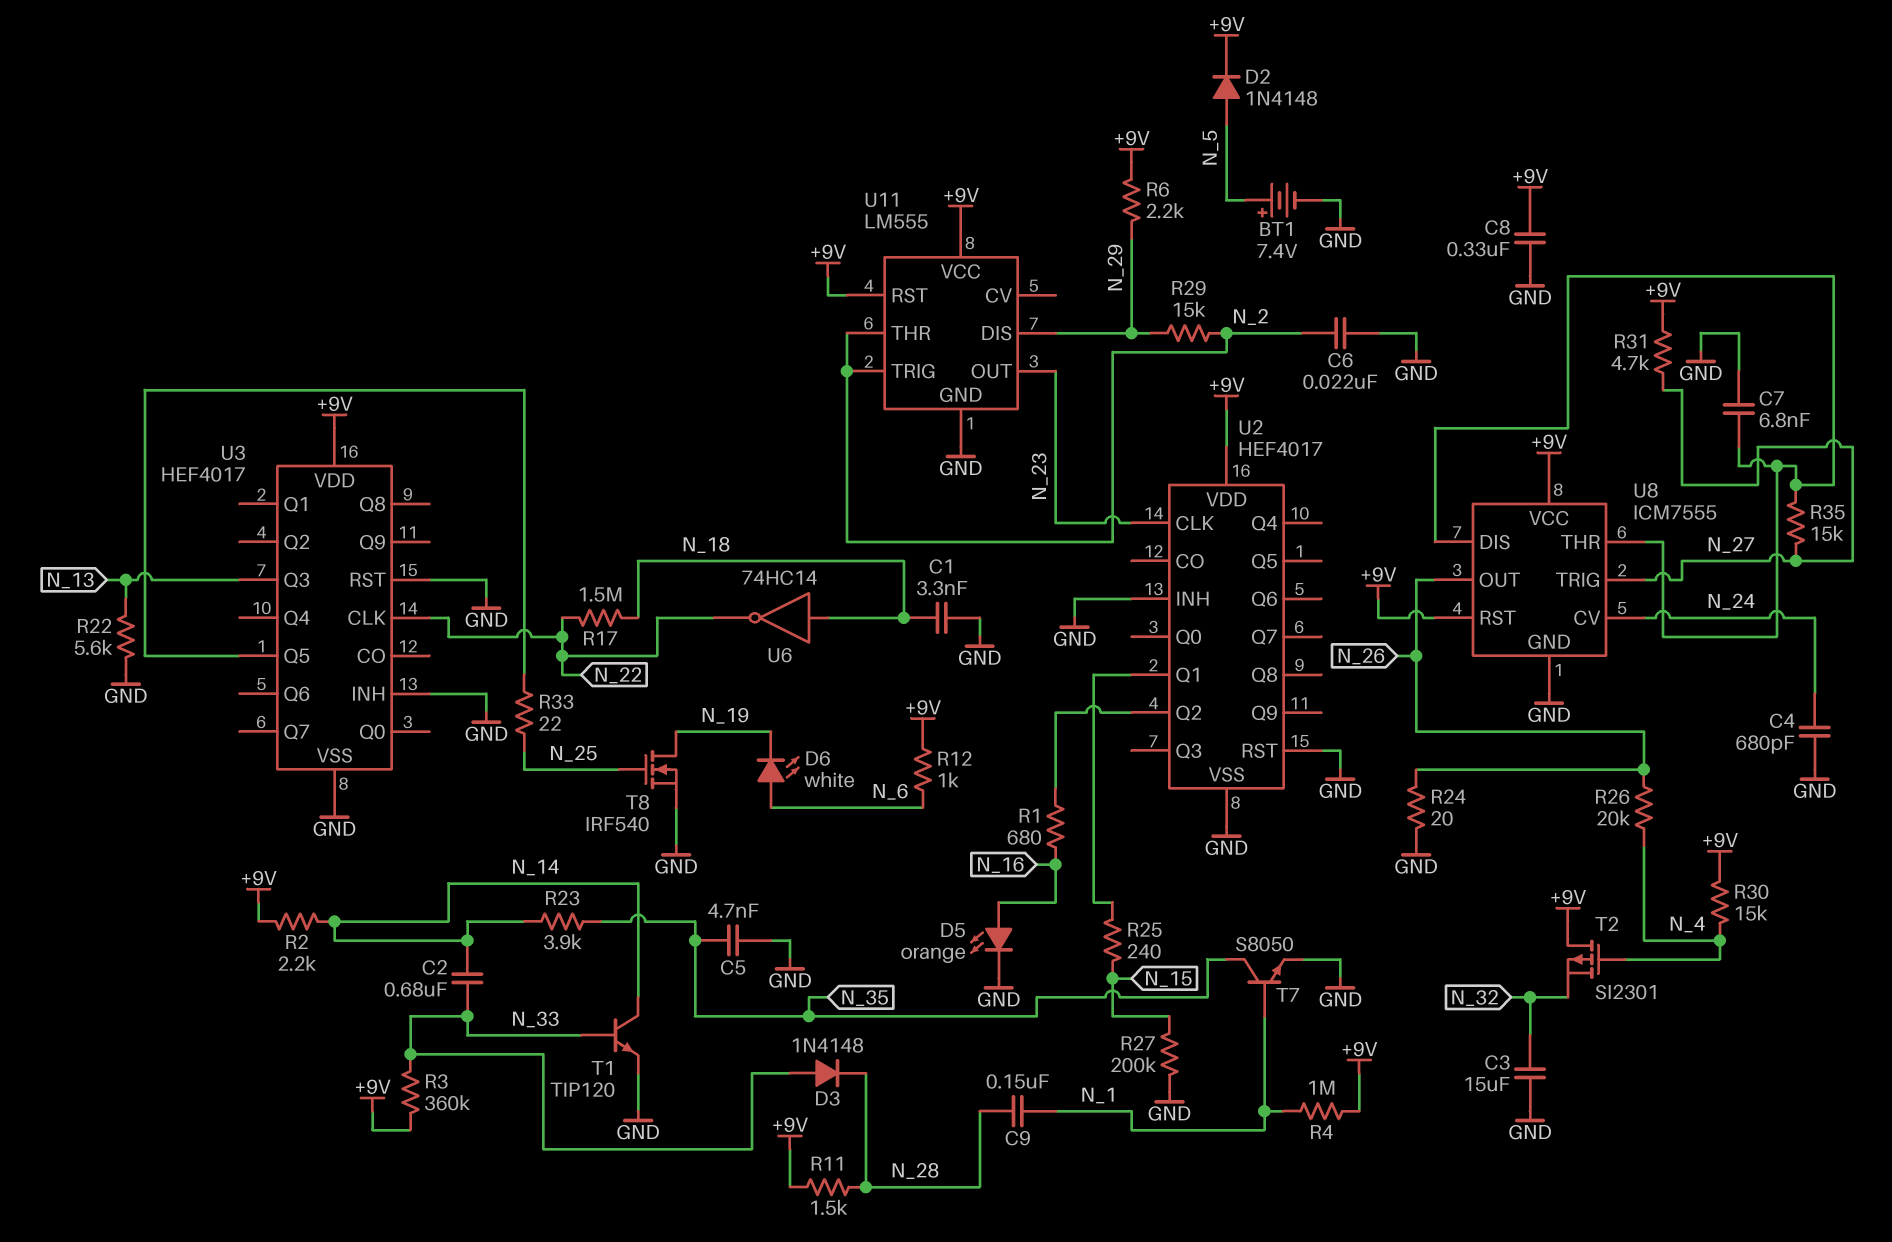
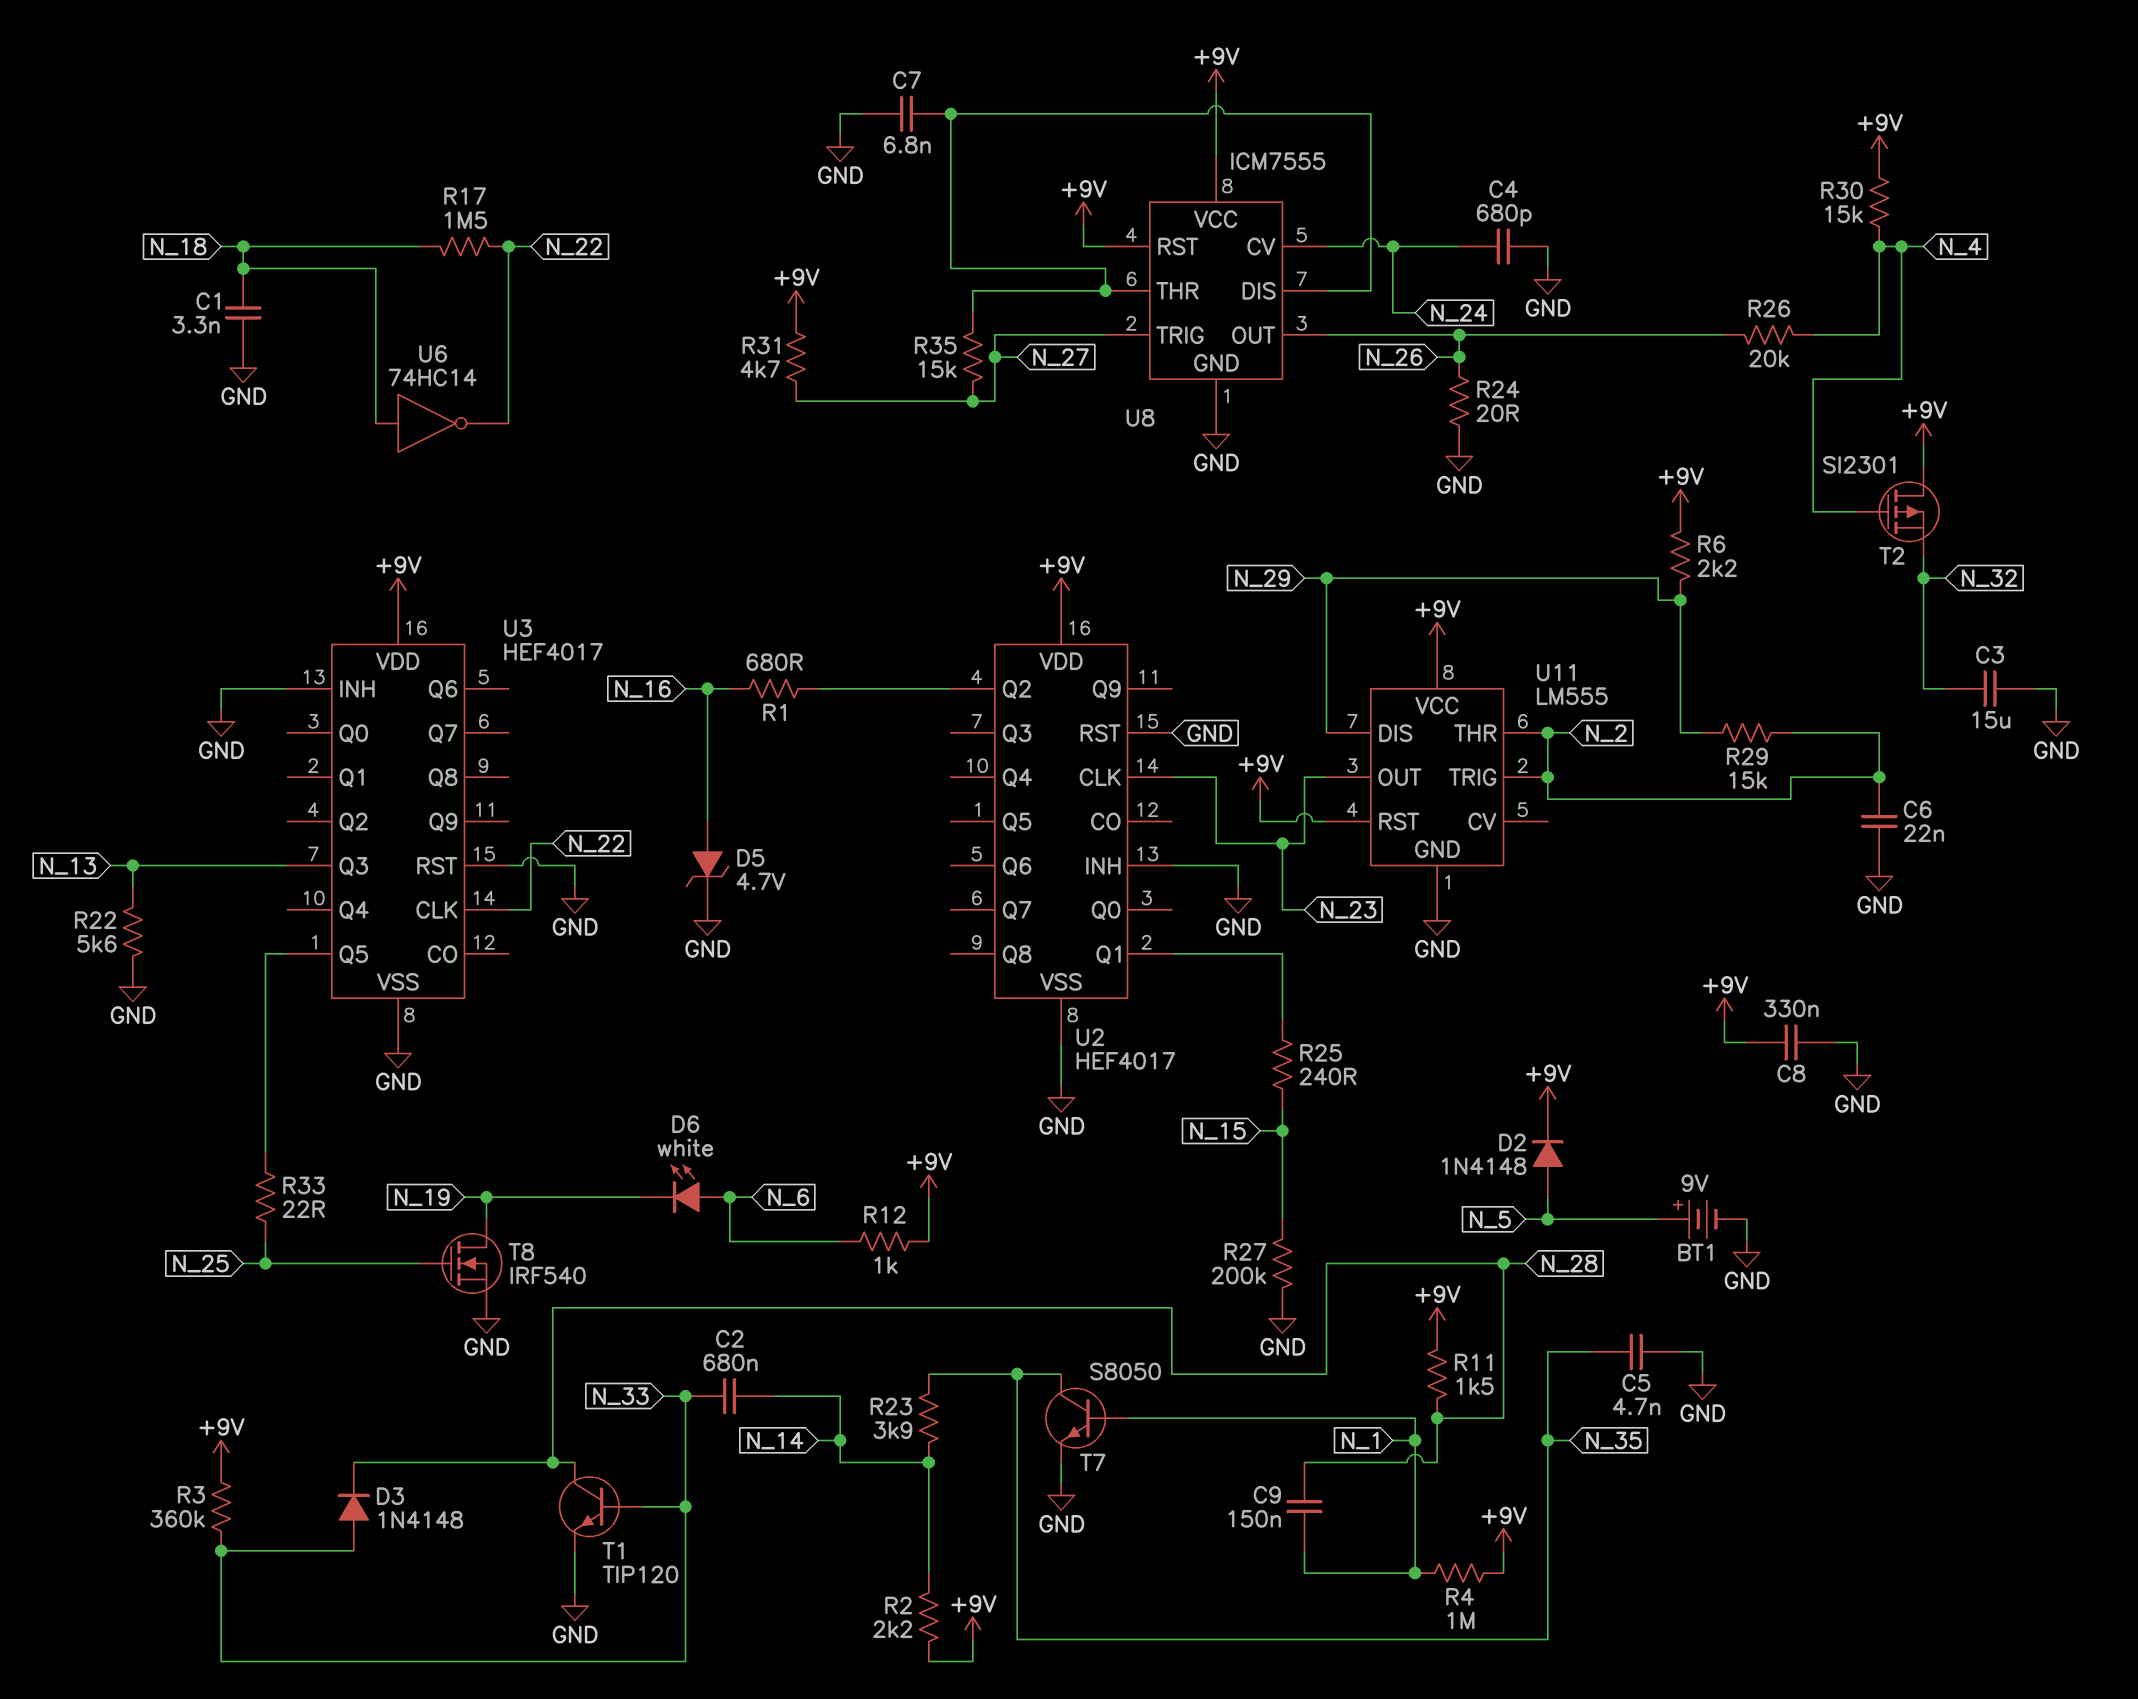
BT1: 7.4V (plus N_5, minus GND) -> 9V (plus N_5, minus GND)
D5: LED orange (A N_16, K GND) -> zener 4.7V (A N_16, K GND)
T1: NPN TIP120 (B N_33, C N_14, E GND) -> NPN TIP120 (B N_33, C N_28, E GND)

